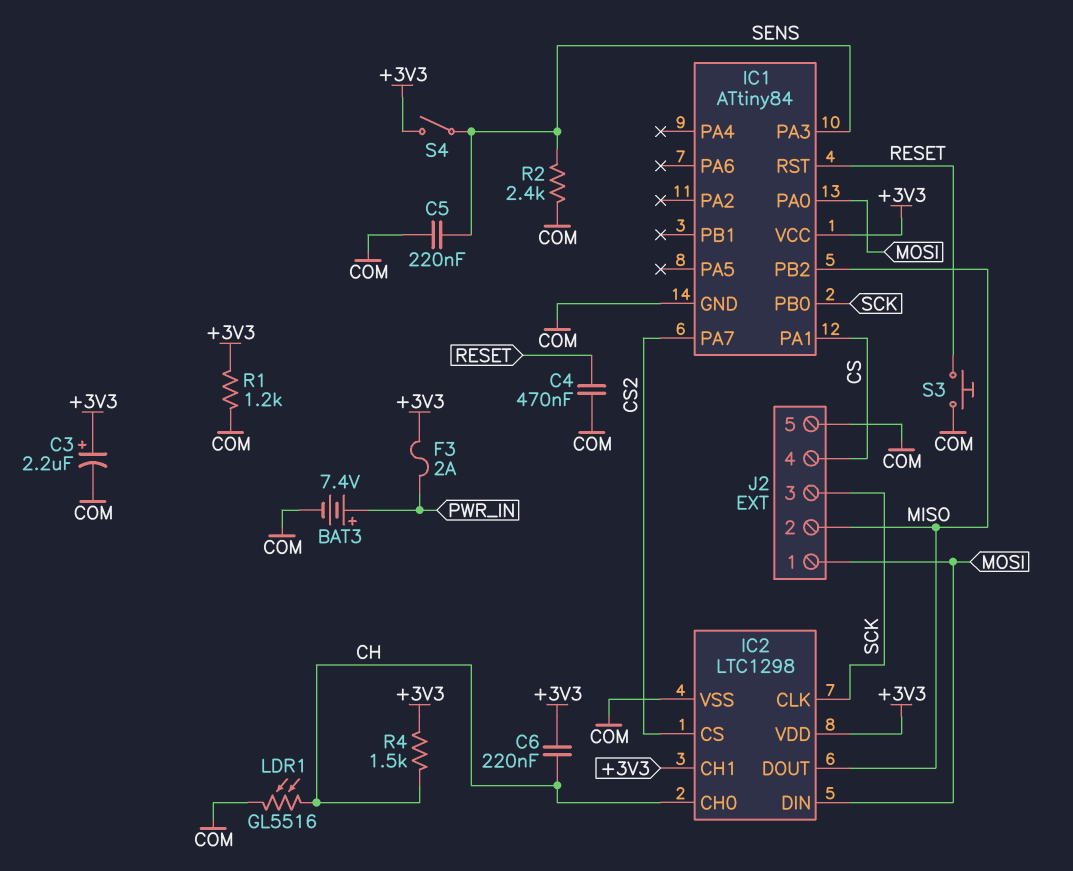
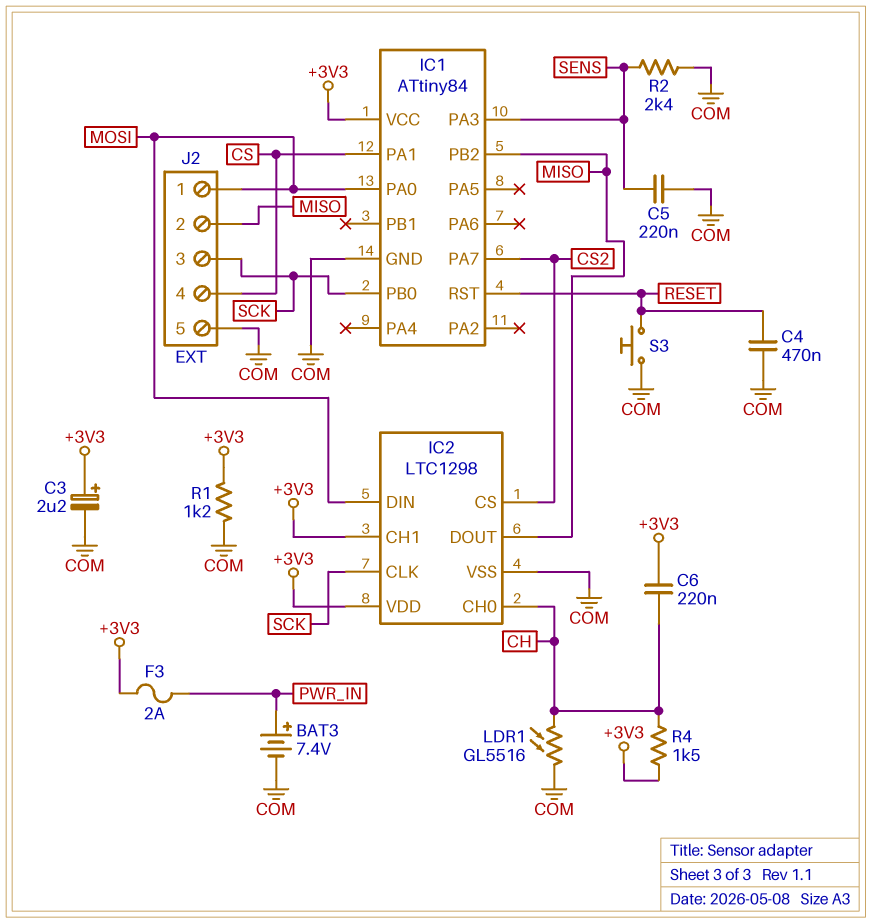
S4: switch (+3V3, SENS) -> none

